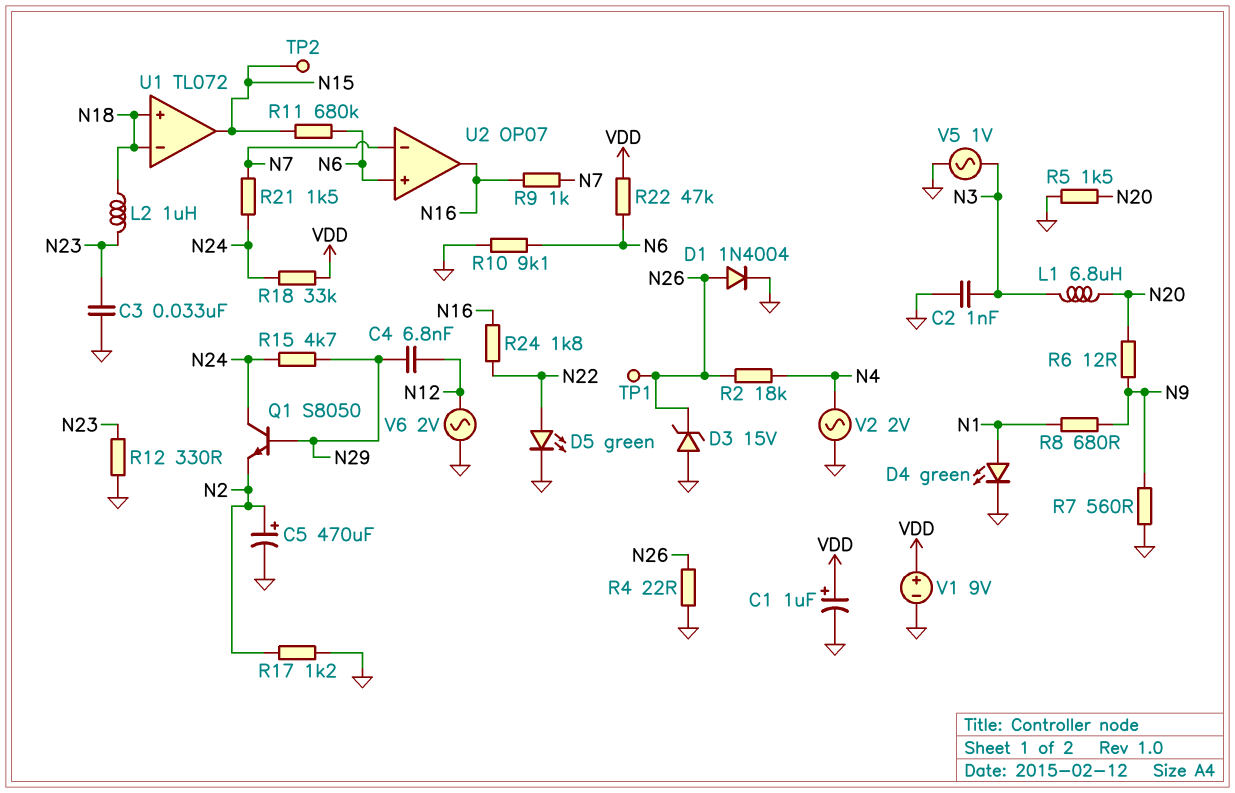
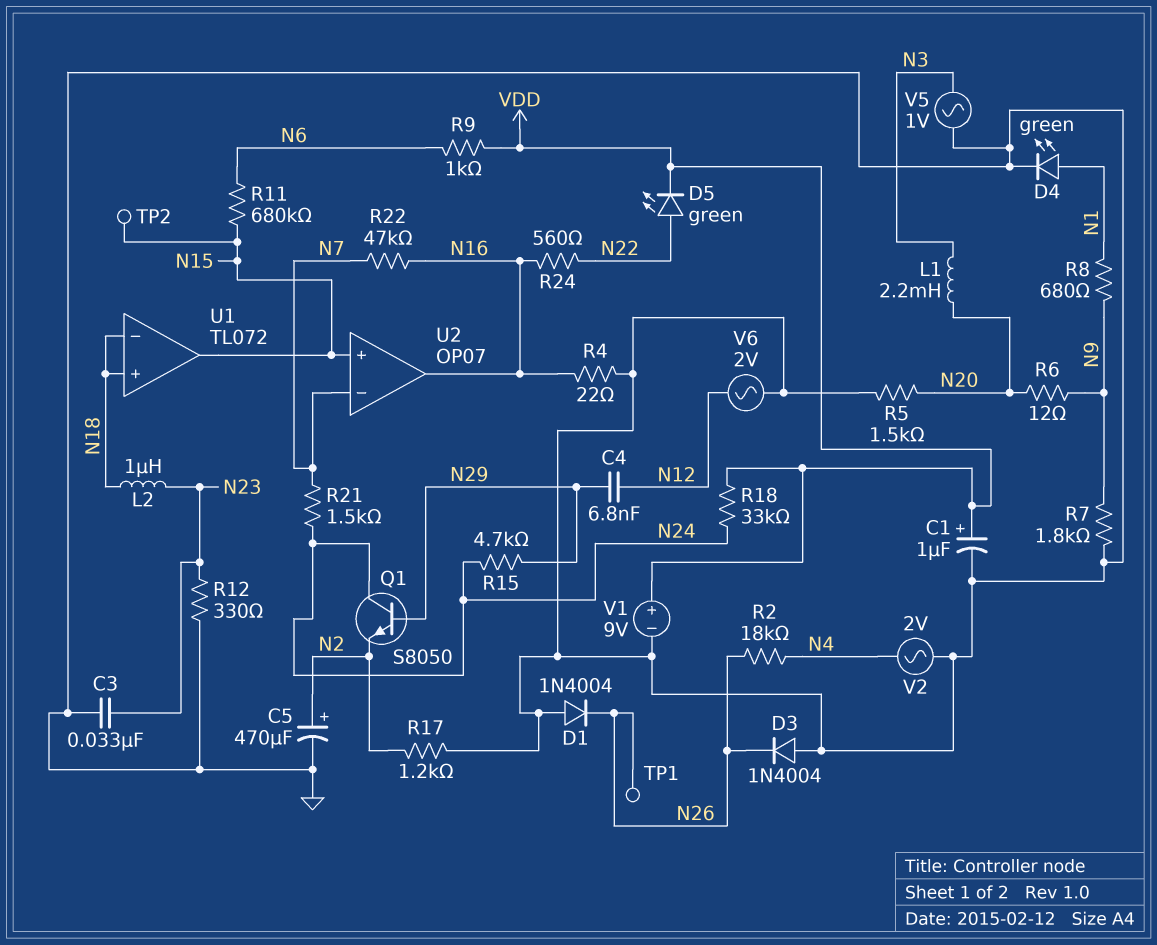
C2: 1nF (GND, N3) -> none
D1: diode 1N4004 (A N26, K GND) -> diode 1N4004 (A GND, K N26)
D3: zener 15V (A GND, K N26) -> diode 1N4004 (A GND, K N26)
D5: LED green (A N22, K GND) -> LED green (A N22, K VDD)
L1: 6.8uH (N3, N20) -> 2.2mH (N3, N20)
R4: 22 (GND, N26) -> 22 (GND, N16)
R7: 560 (GND, N9) -> 1.8k (GND, N9)
R9: 1k (N7, N16) -> 1k (N6, VDD)
R10: 9.1k (GND, N6) -> none
R22: 47k (N6, VDD) -> 47k (N7, N16)
R24: 1.8k (N16, N22) -> 560 (N16, N22)
U2 pin in+: N6 -> N15

